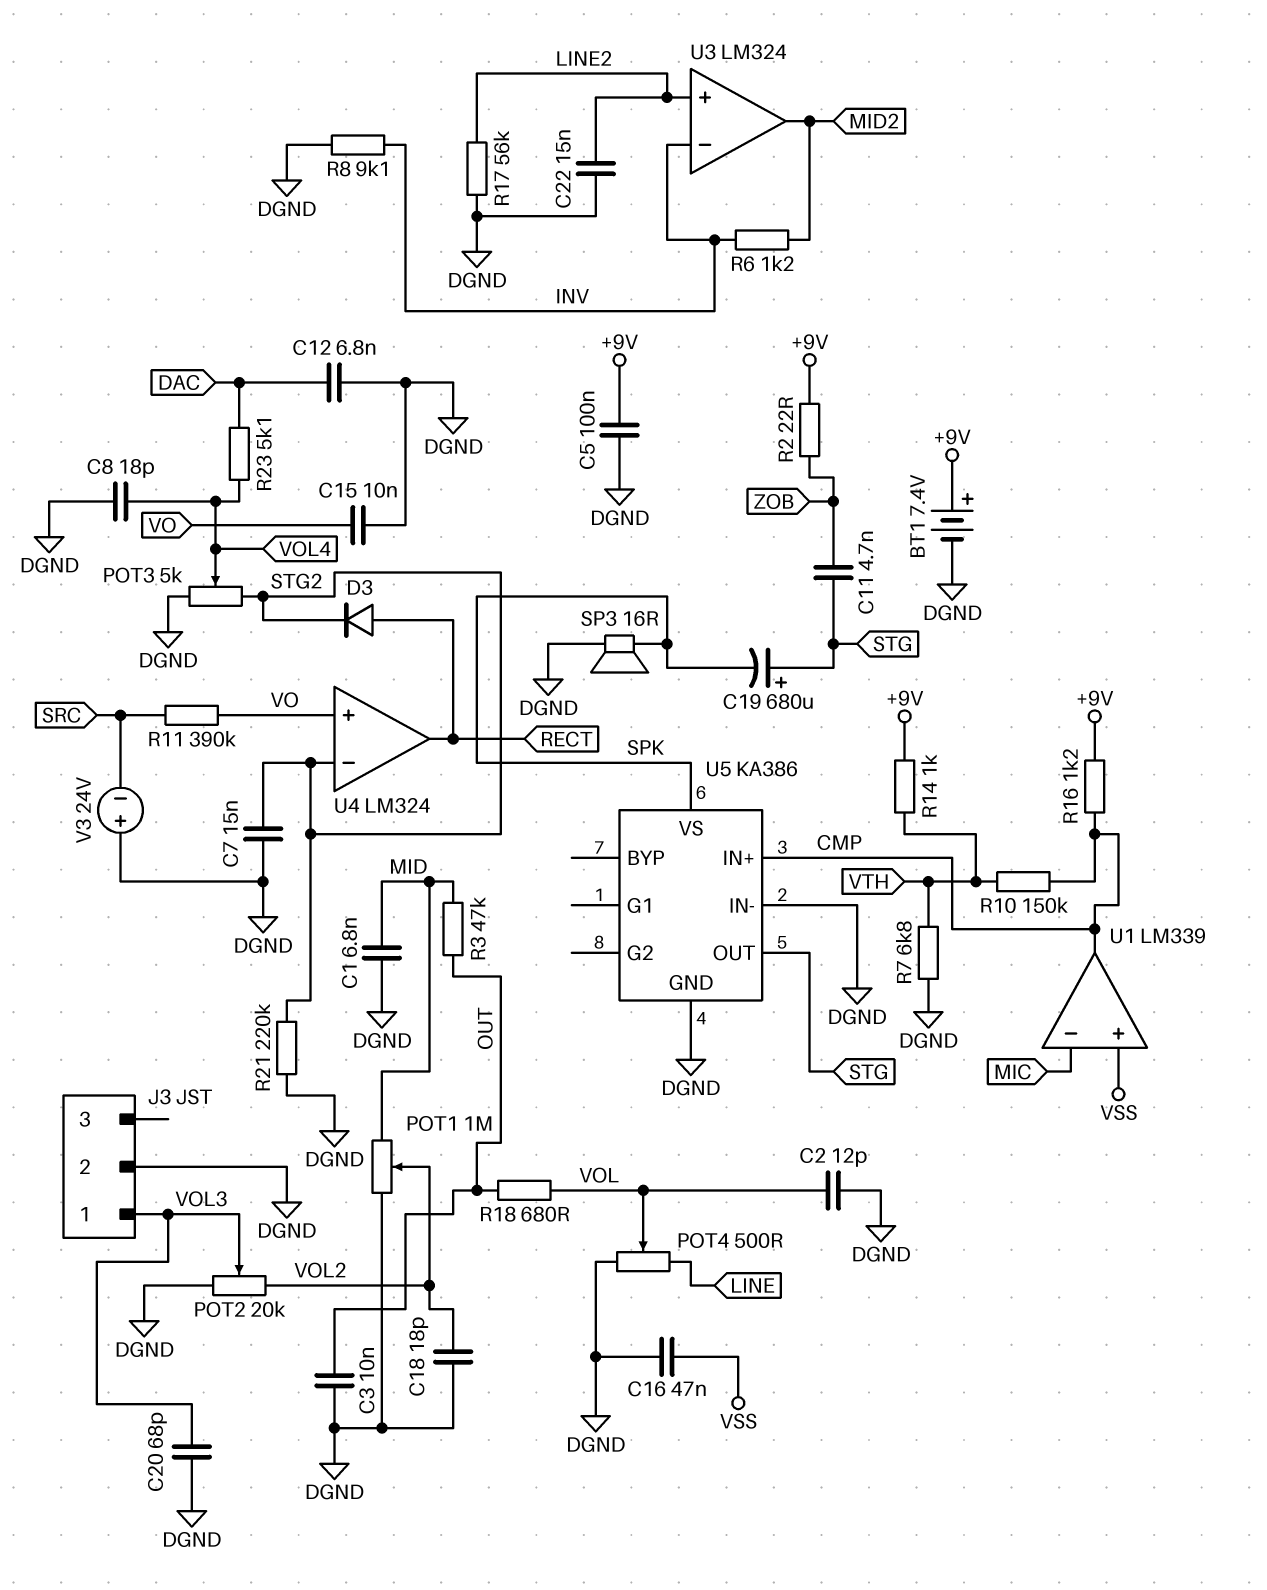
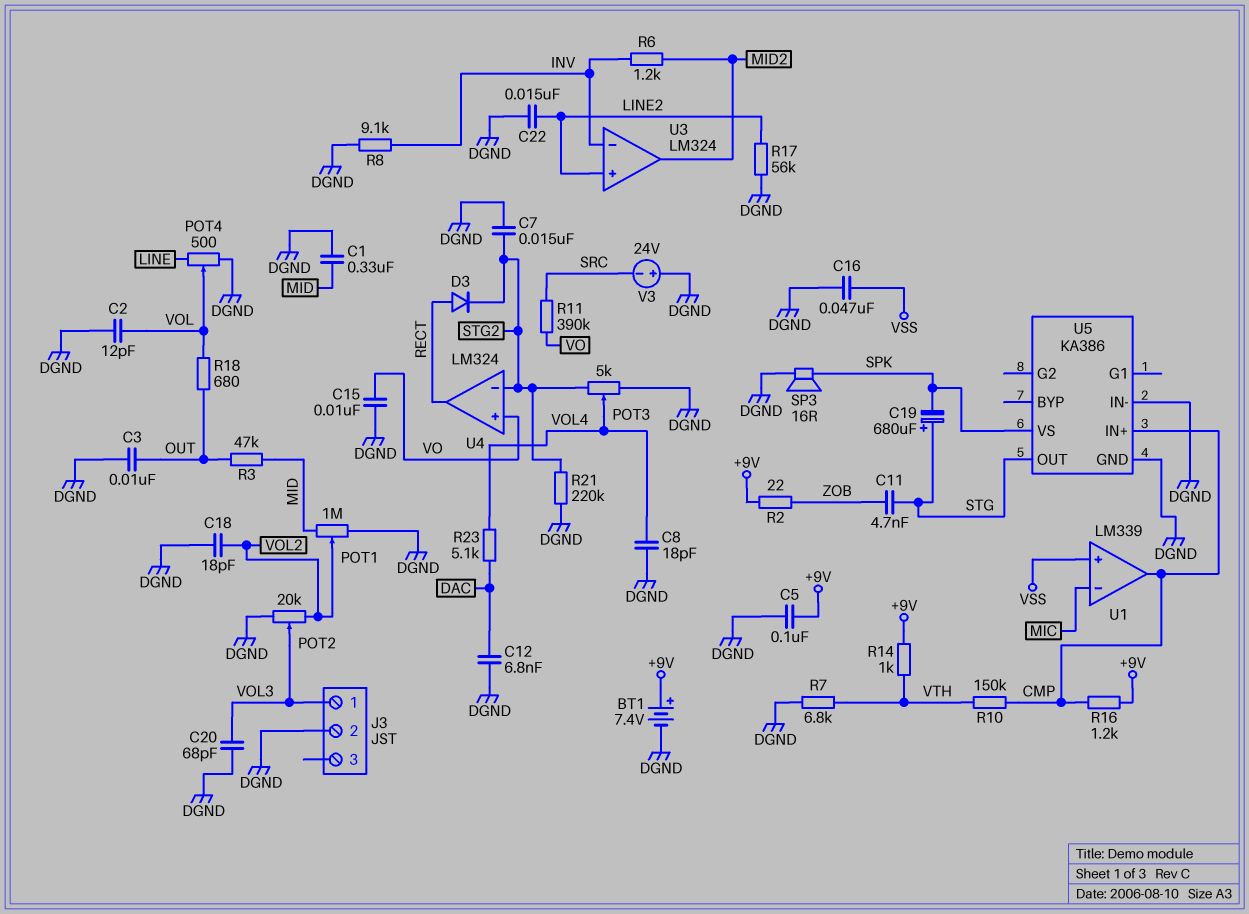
C1: 6.8nF (DGND, MID) -> 330nF (DGND, MID)

